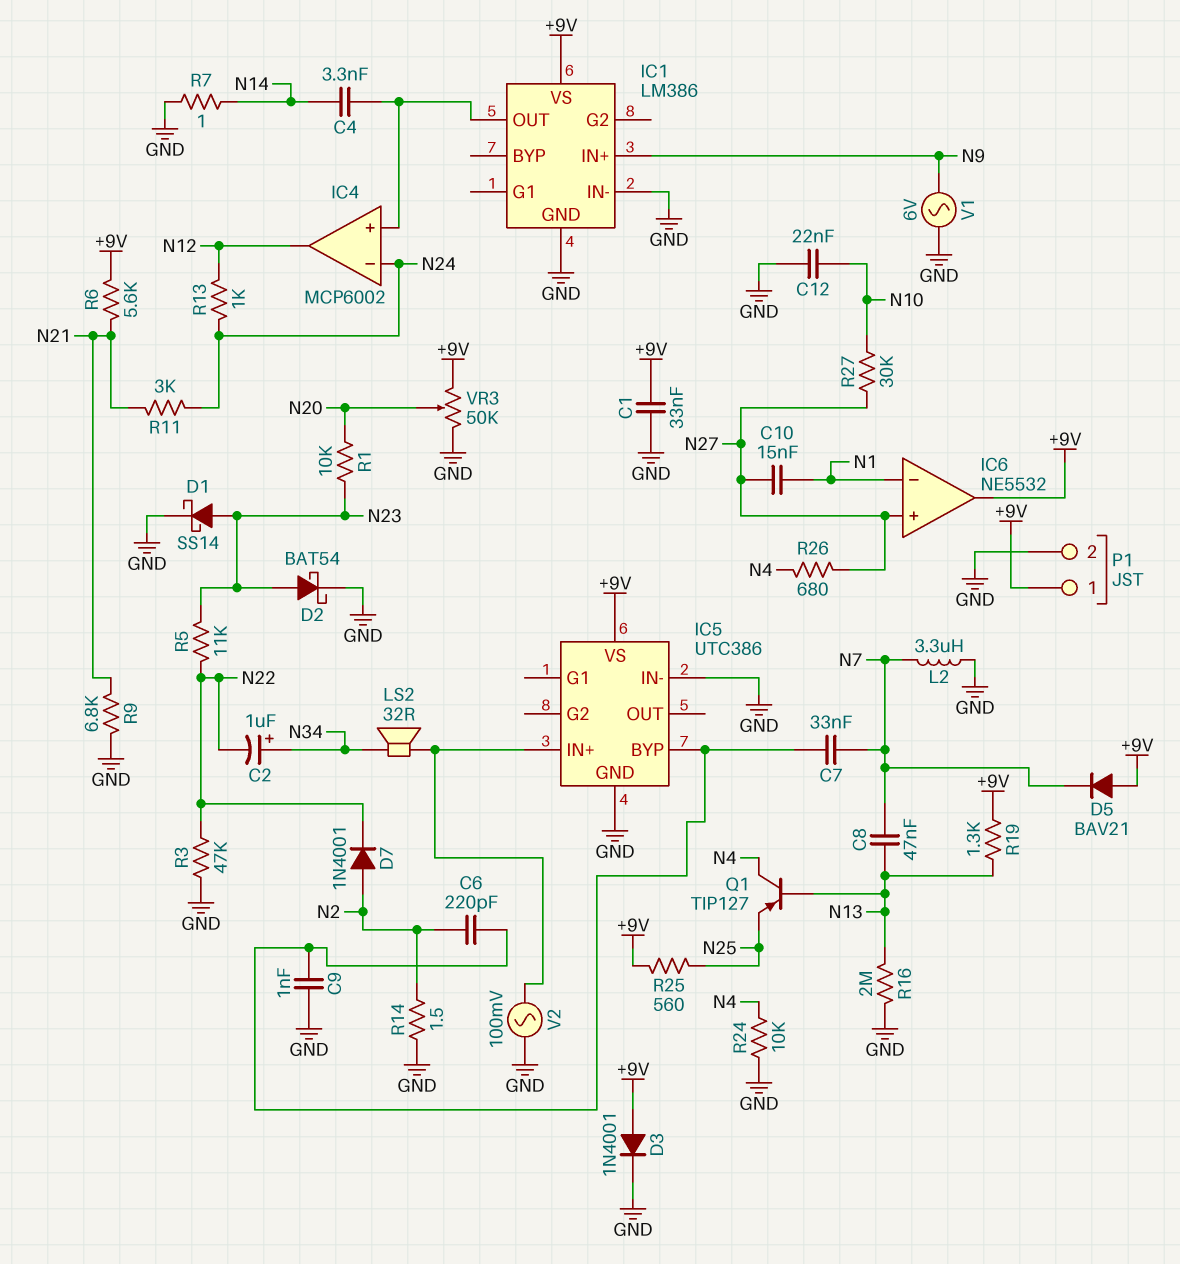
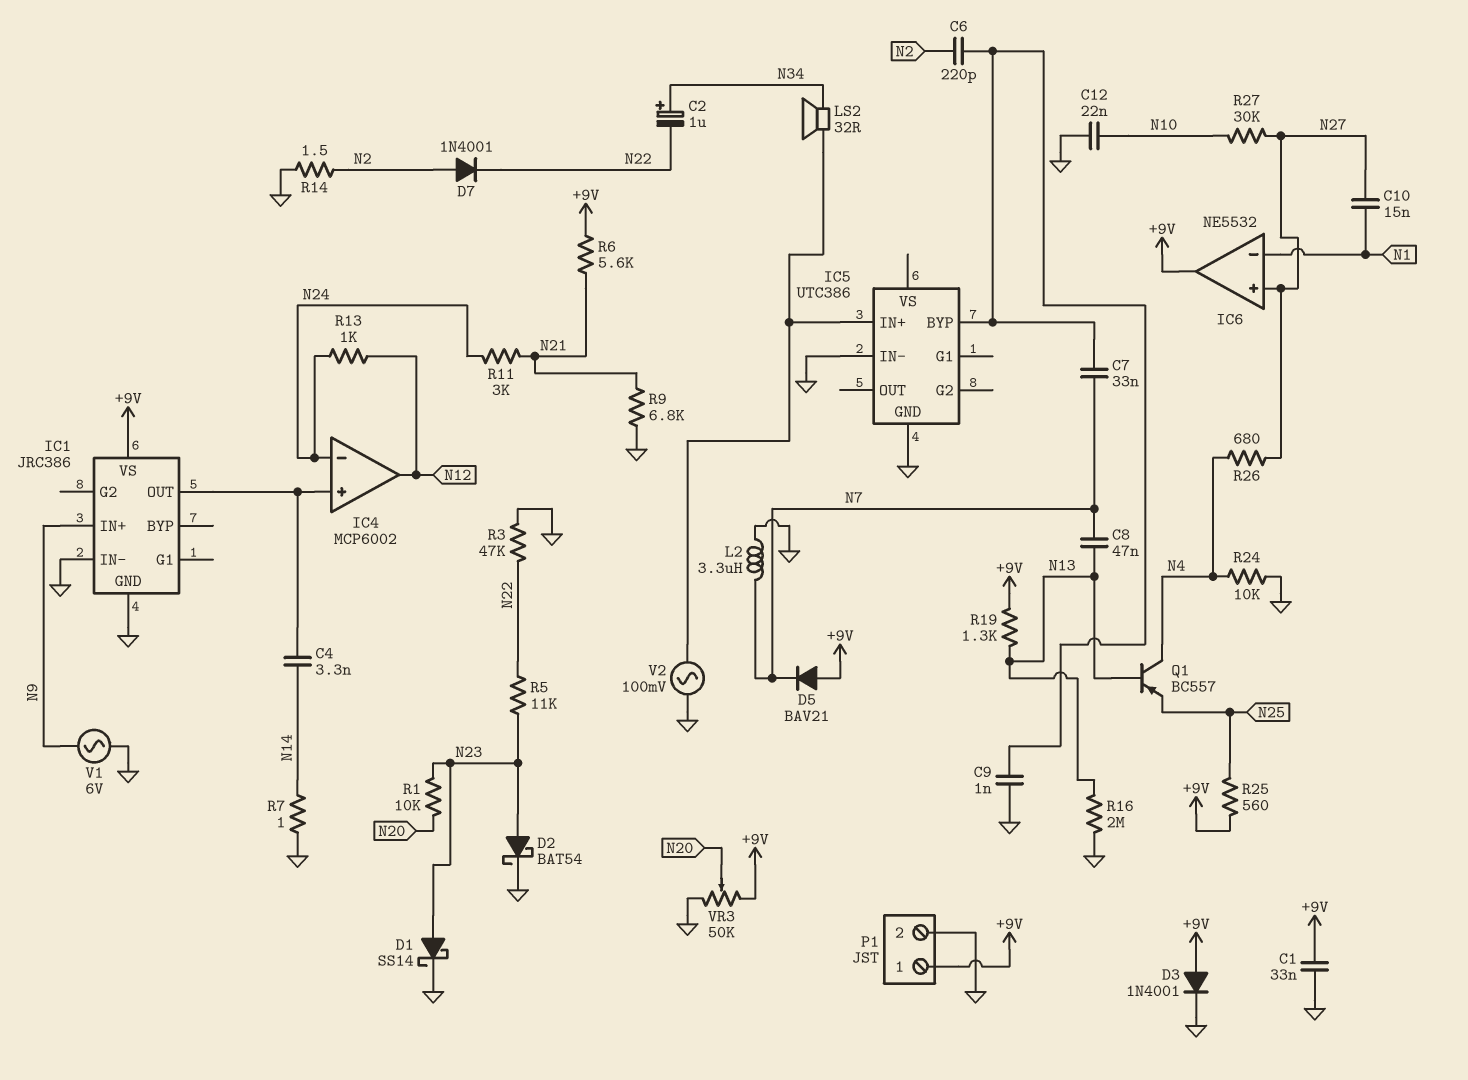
IC1: LM386 -> JRC386
IC5 pin VS: +9V -> none
Q1: PNP TIP127 (B N13, C N4, E N25) -> PNP BC557 (B N13, C N4, E N25)

